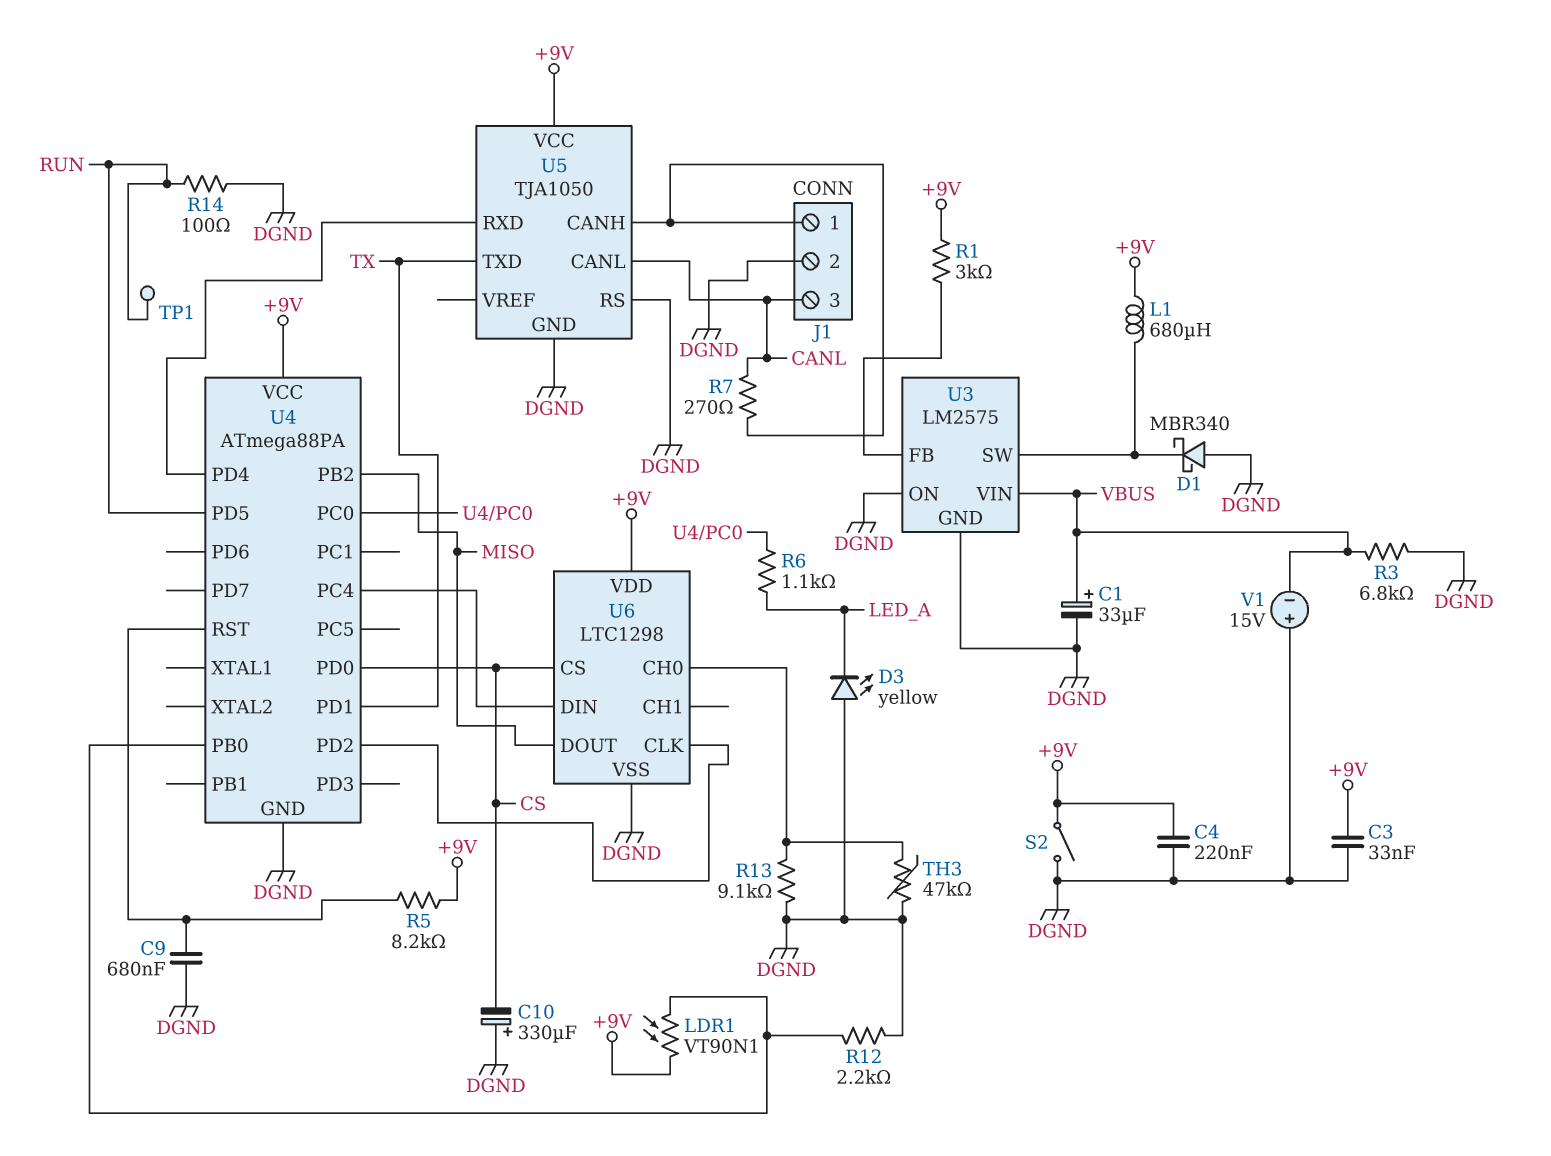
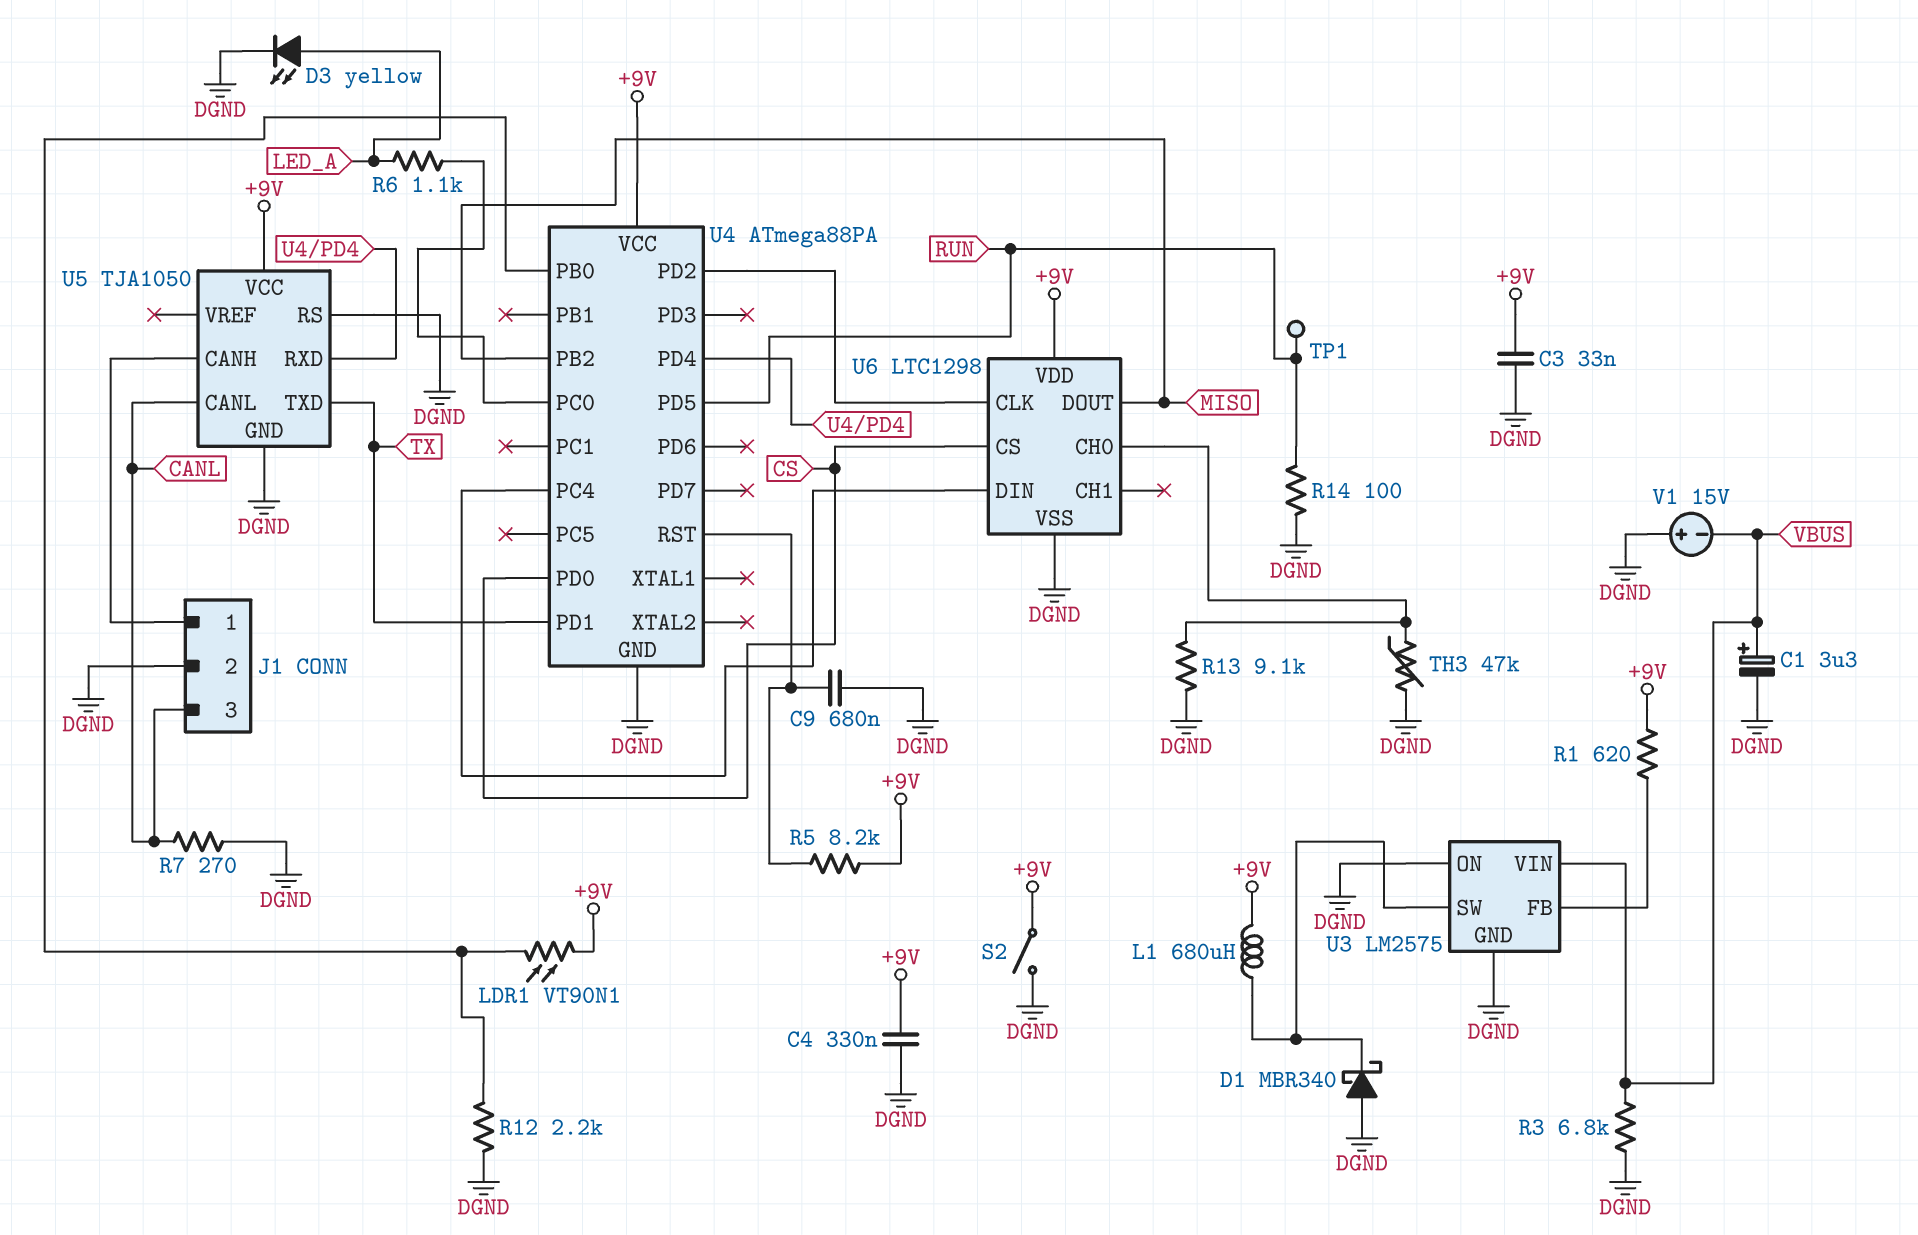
C1: 33uF (plus VBUS, minus DGND) -> 3.3uF (plus VBUS, minus DGND)
C4: 220nF (+9V, DGND) -> 330nF (+9V, DGND)
C10: 330uF (plus DGND, minus CS) -> none
D3: LED yellow (A DGND, K LED_A) -> LED yellow (A LED_A, K DGND)
R1: 3k (+9V, U3/FB) -> 620 (+9V, U3/FB)
R7: 270 (CANL, J1/1) -> 270 (CANL, DGND)

